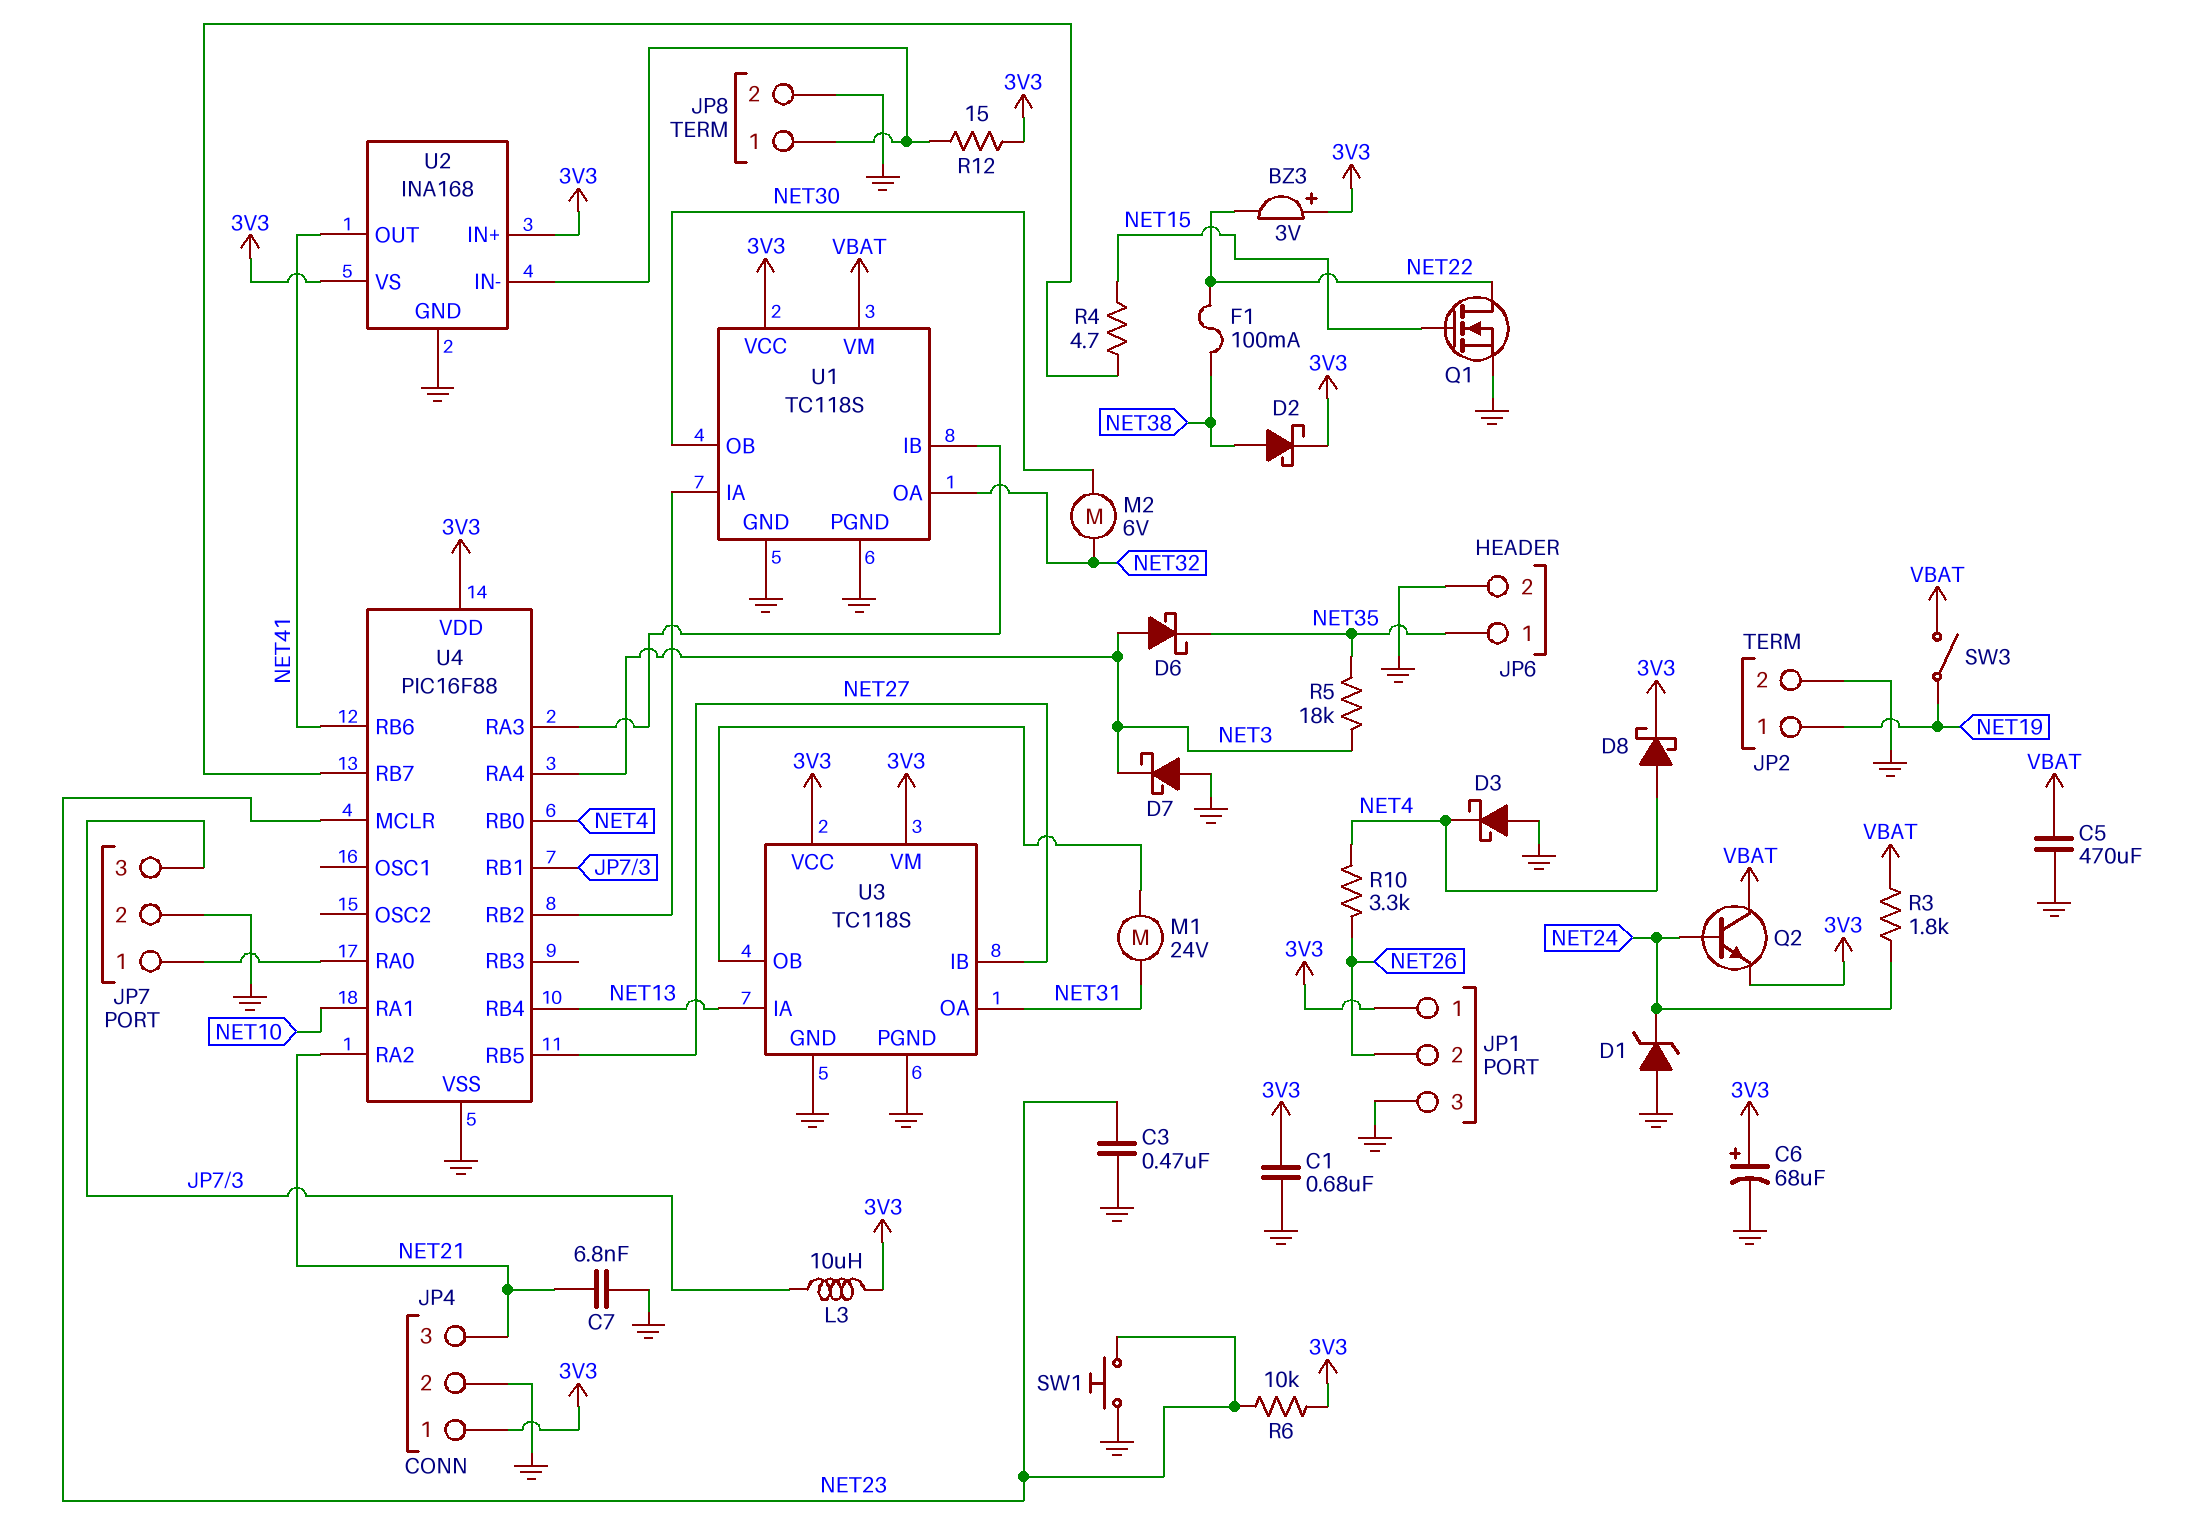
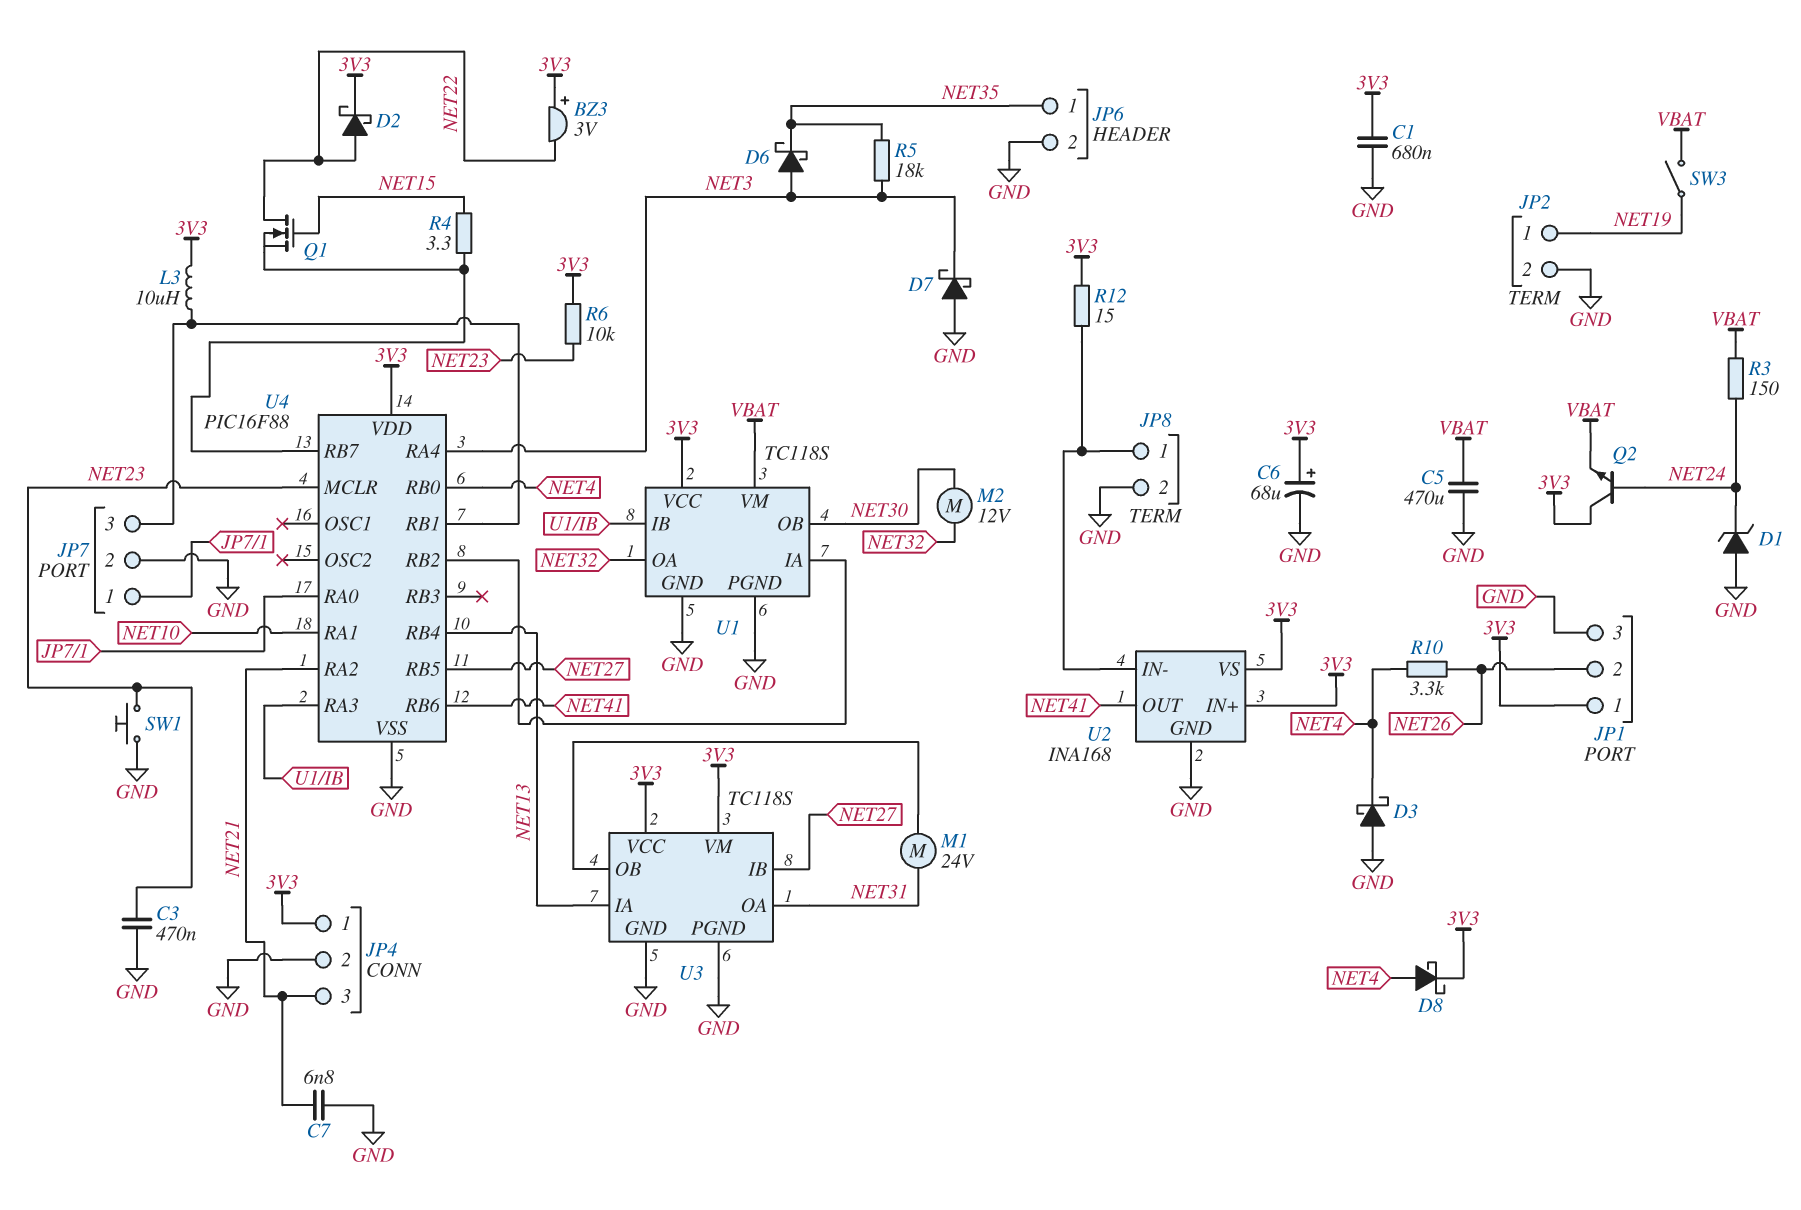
D2: schottky (A NET38, K 3V3) -> schottky (A NET22, K 3V3)
F1: 100mA (NET22, NET38) -> none
M2: motor 6V (NET30, NET32) -> motor 12V (NET30, NET32)
Q1: NMOS (G NET15, D NET22, S GND) -> NMOS (G NET15, D NET22, S U4/RB7)
Q2: NPN (B NET24, C VBAT, E 3V3) -> NPN (B NET24, C 3V3, E VBAT)
R3: 1.8k (NET24, VBAT) -> 150 (NET24, VBAT)
R4: 4.7 (NET15, U4/RB7) -> 3.3 (NET15, U4/RB7)

